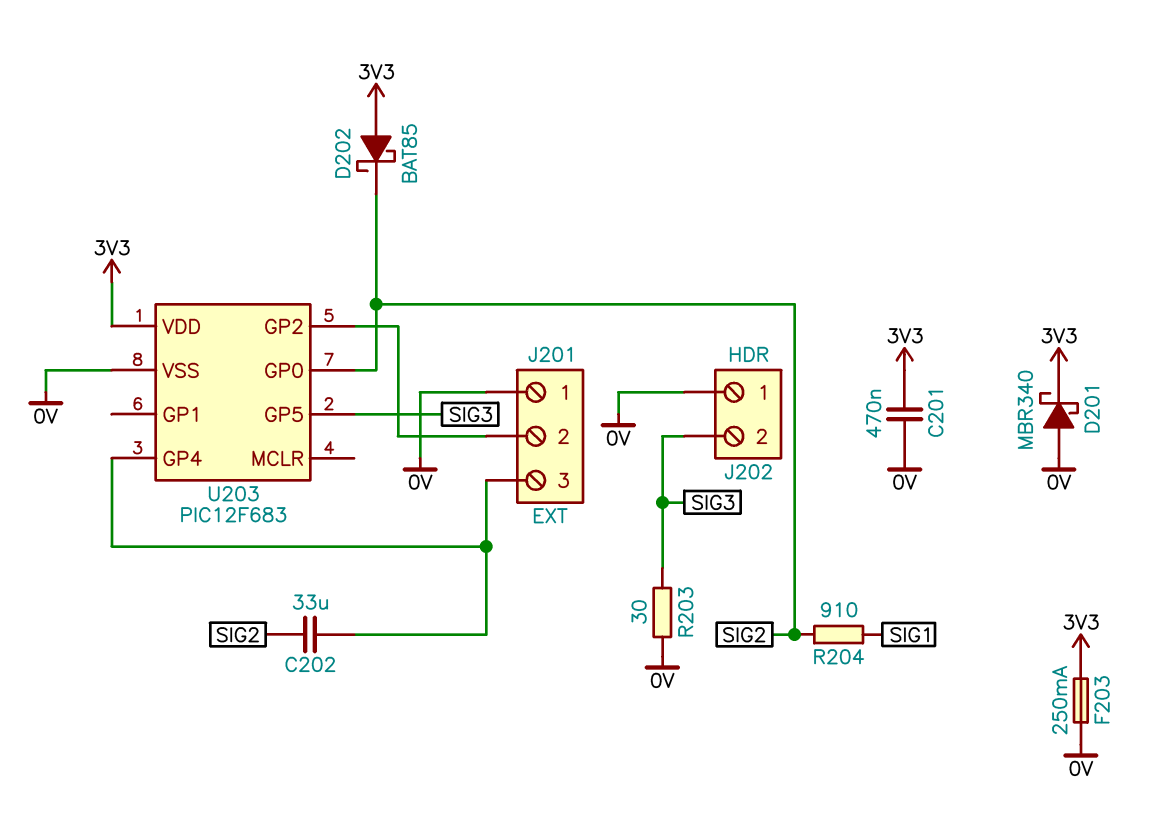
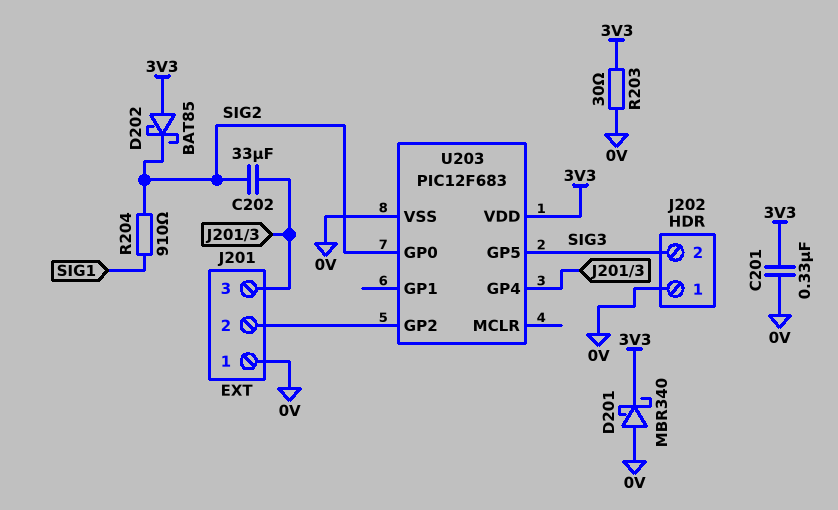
C201: 470nF (0V, 3V3) -> 330nF (0V, 3V3)
F203: 250mA (0V, 3V3) -> none
R203: 30 (0V, SIG3) -> 30 (0V, 3V3)

